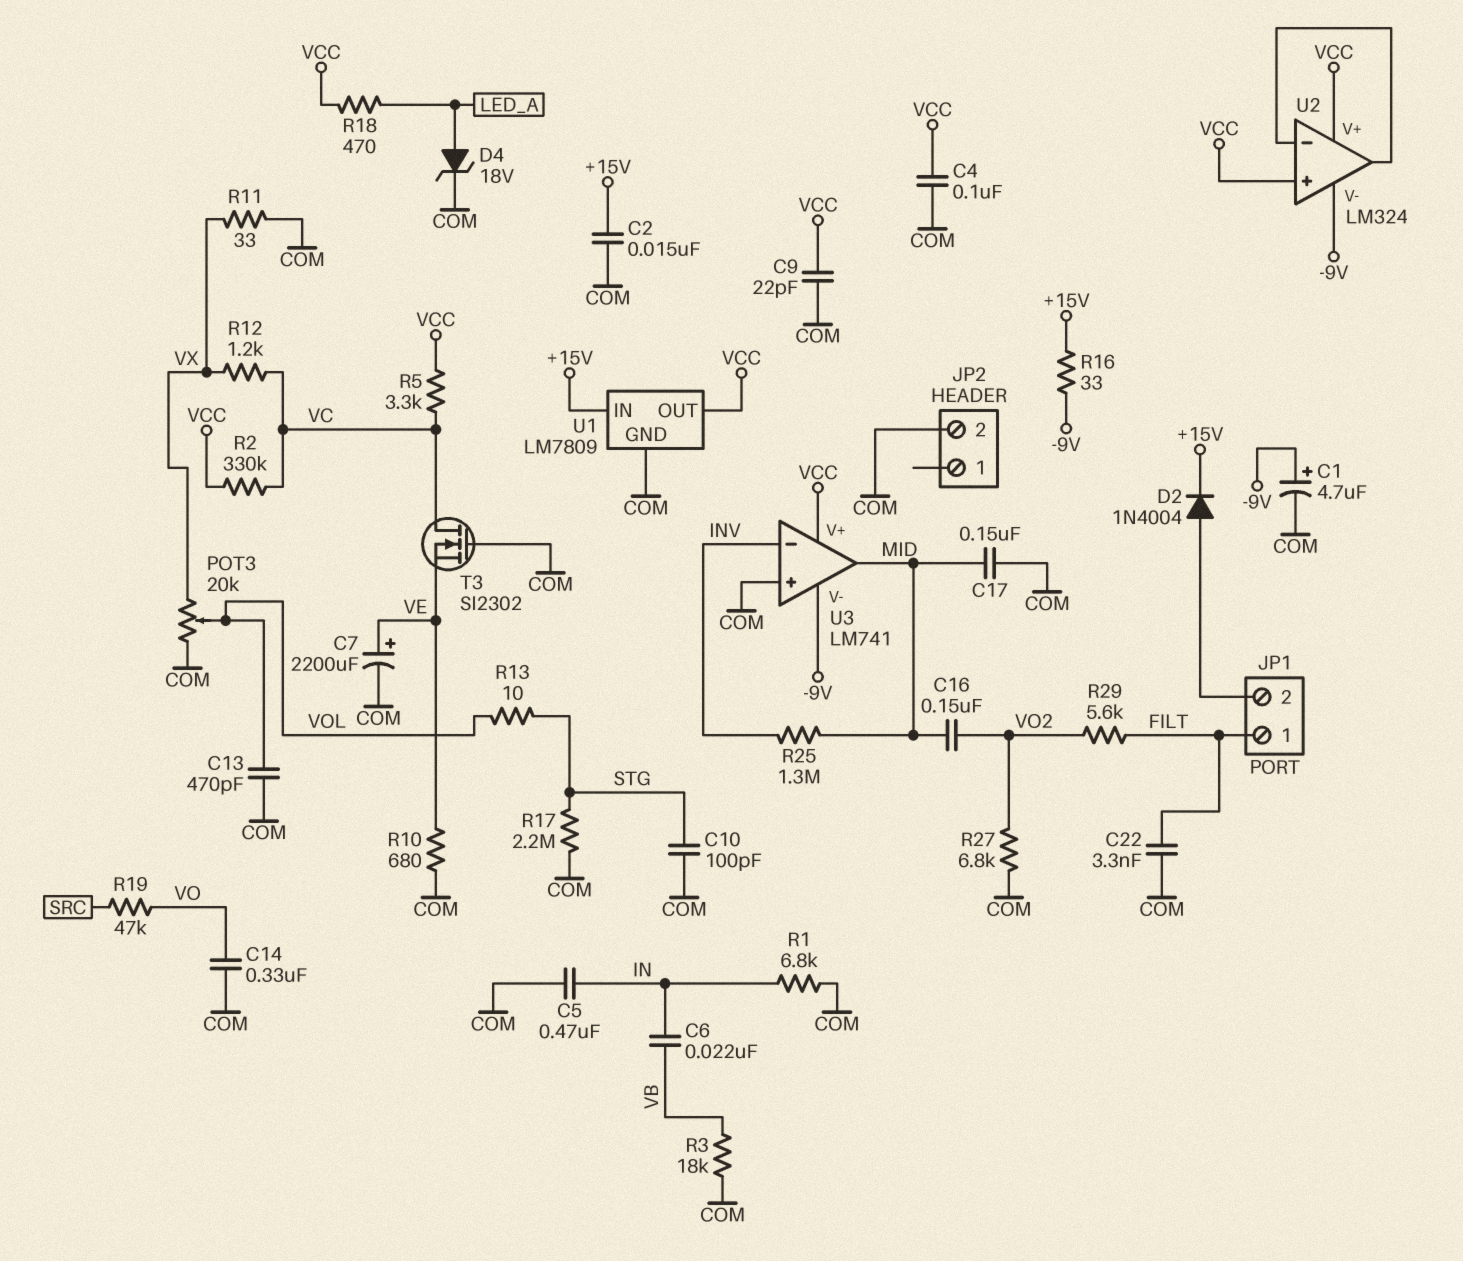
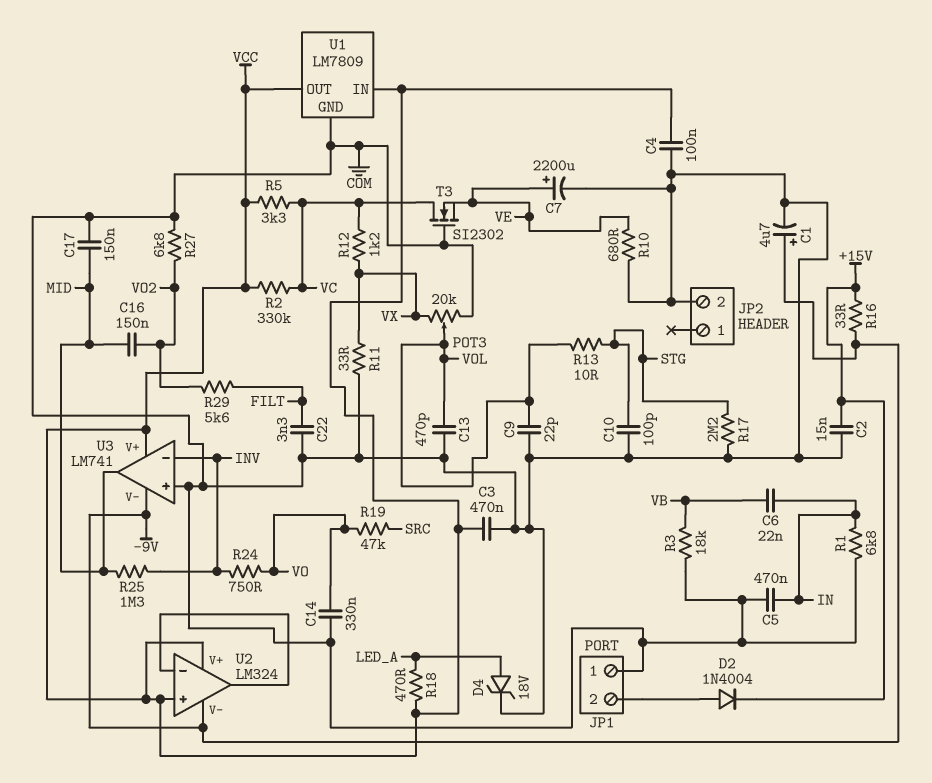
C3: none -> 470nF (COM, VCC)
C9: 22pF (COM, VCC) -> 22pF (COM, VOL)
JP1 pin 1: FILT -> COM
R24: none -> 750 (INV, VO)
U1 pin IN: +15V -> VCC

